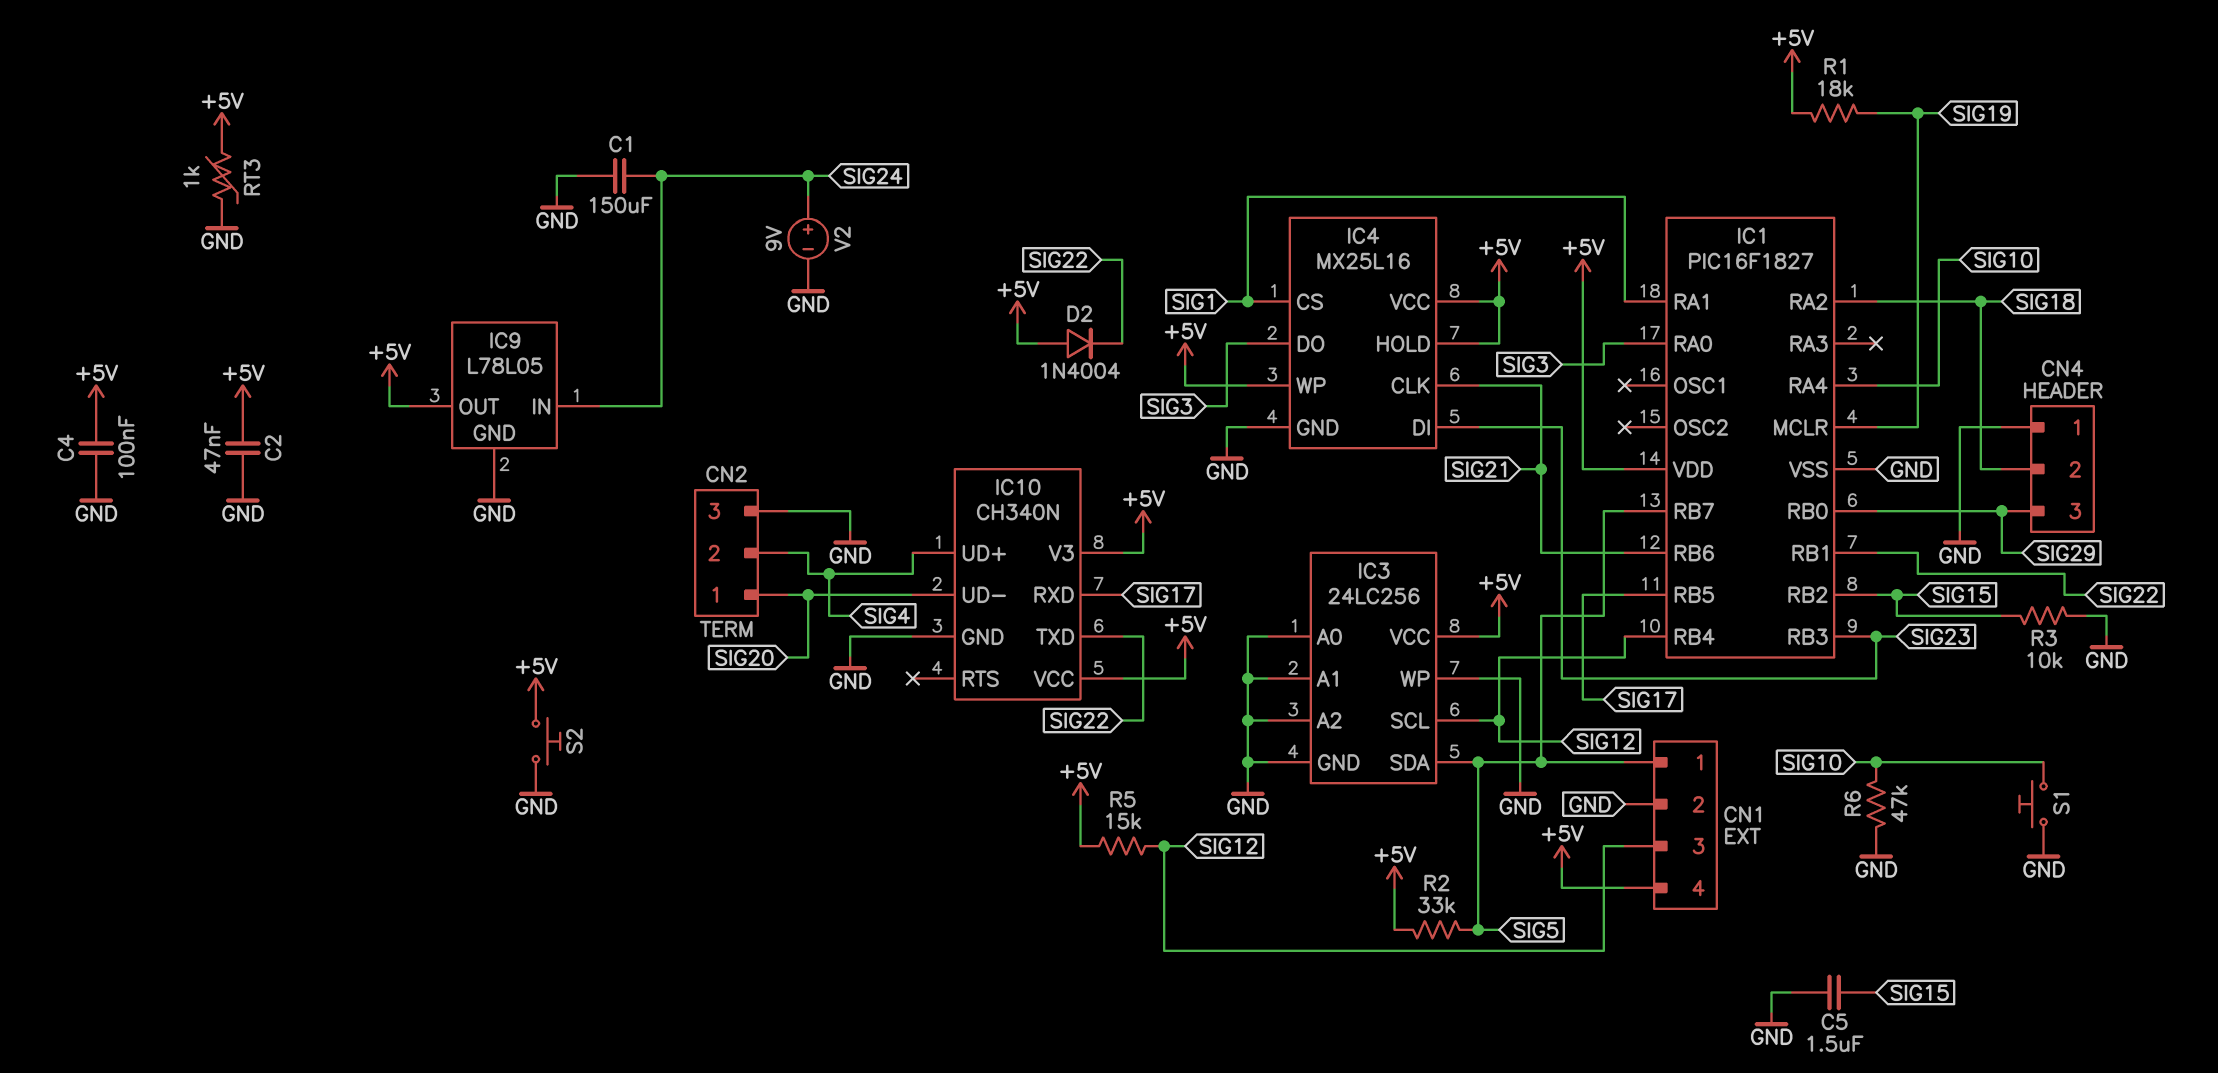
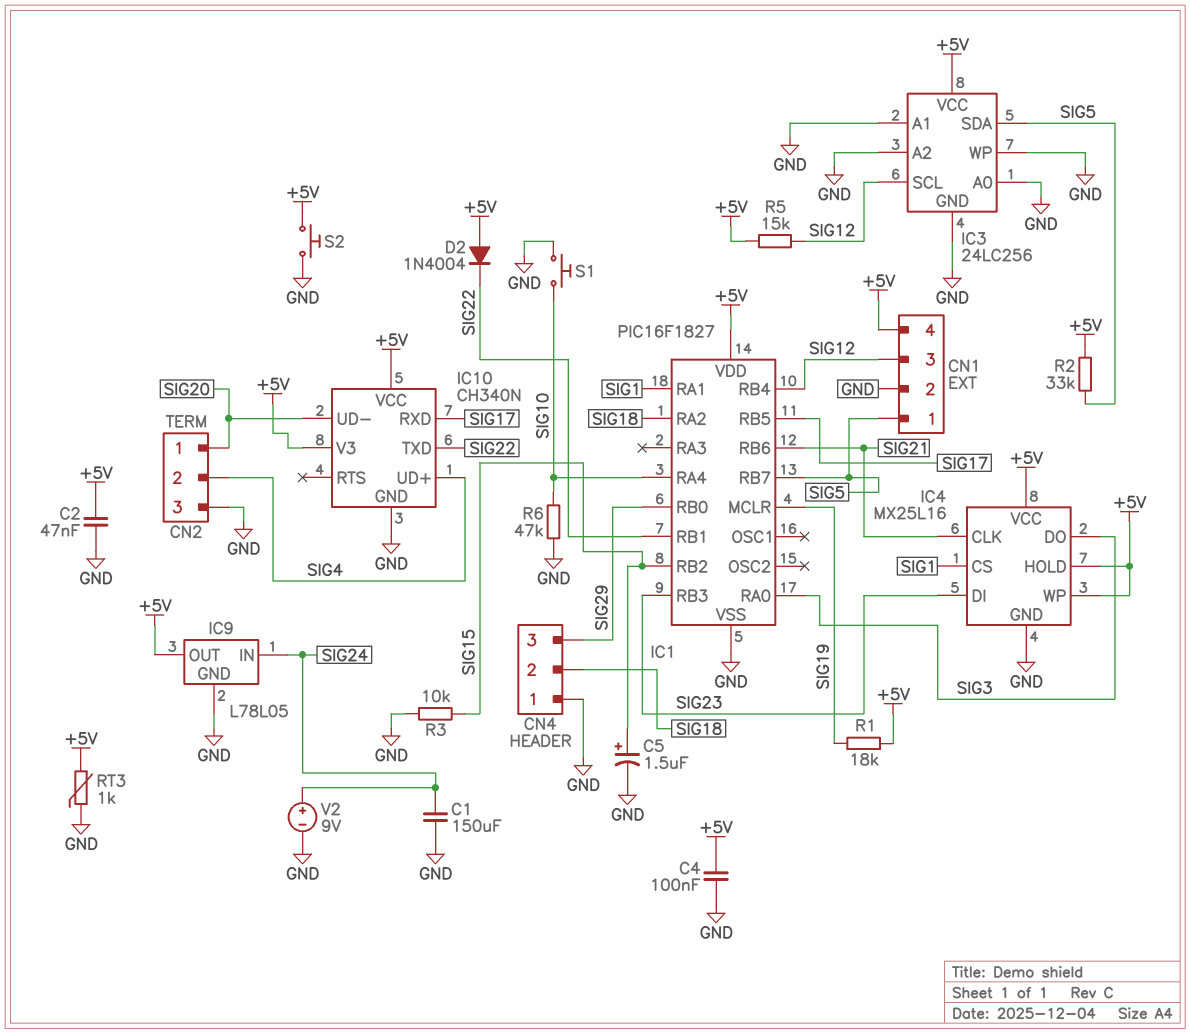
C5: 1.5uF (GND, SIG15) -> 1.5uF (plus SIG15, minus GND)

